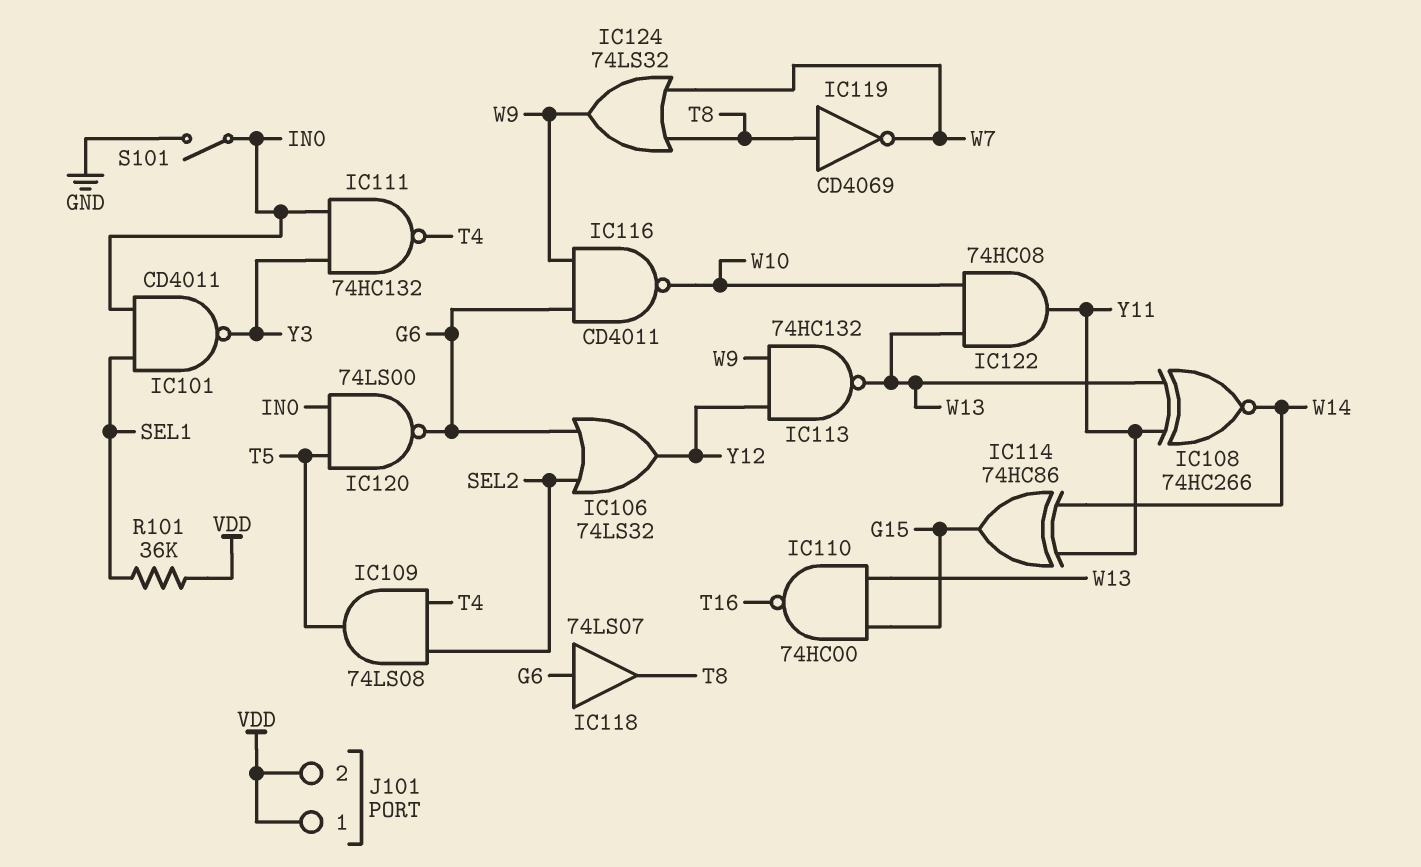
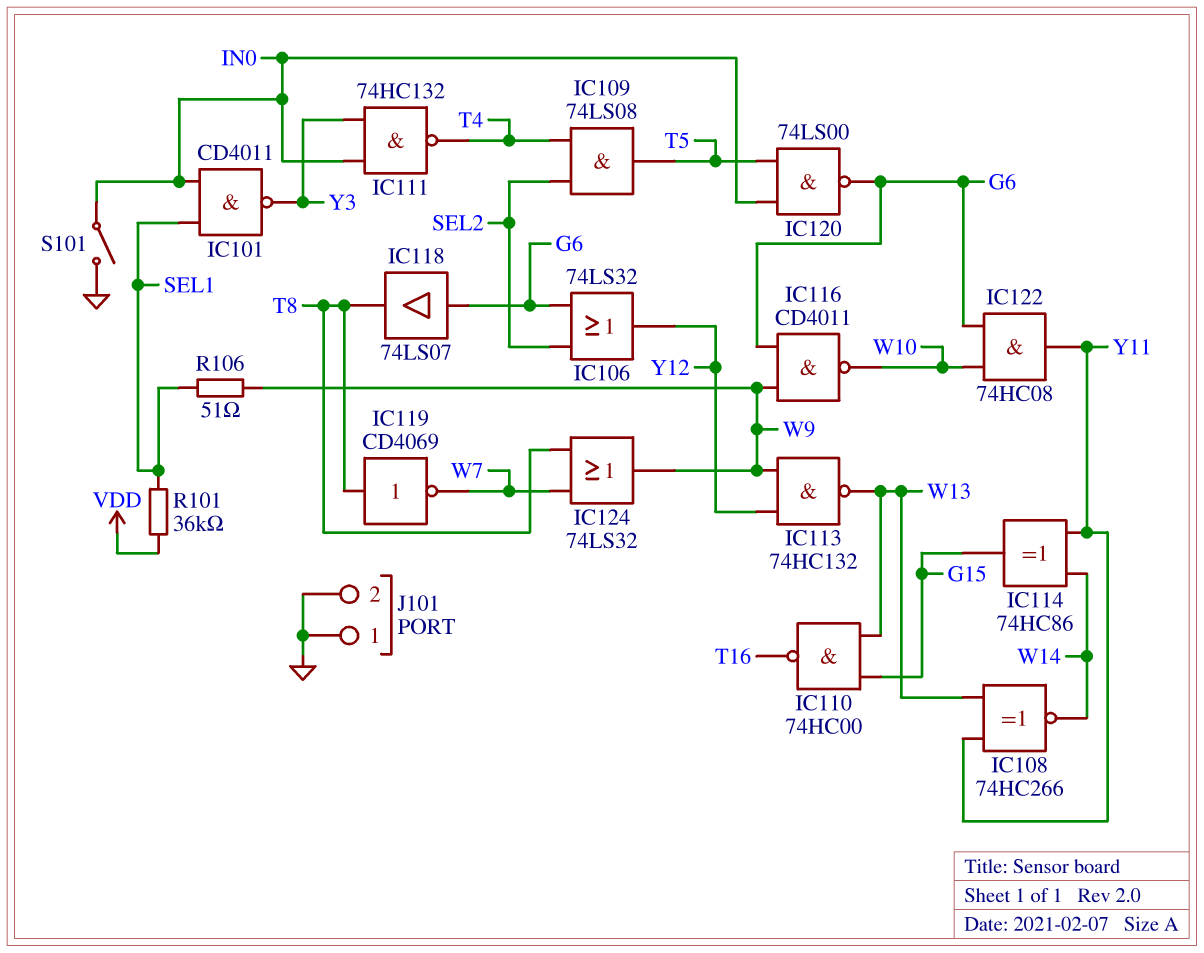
IC122: AND 74HC08 (in W10, in W13, out Y11) -> AND 74HC08 (in G6, in W10, out Y11)
J101 pin 1: VDD -> GND
J101 pin 2: VDD -> GND
R106: none -> 51 (SEL1, W9)

